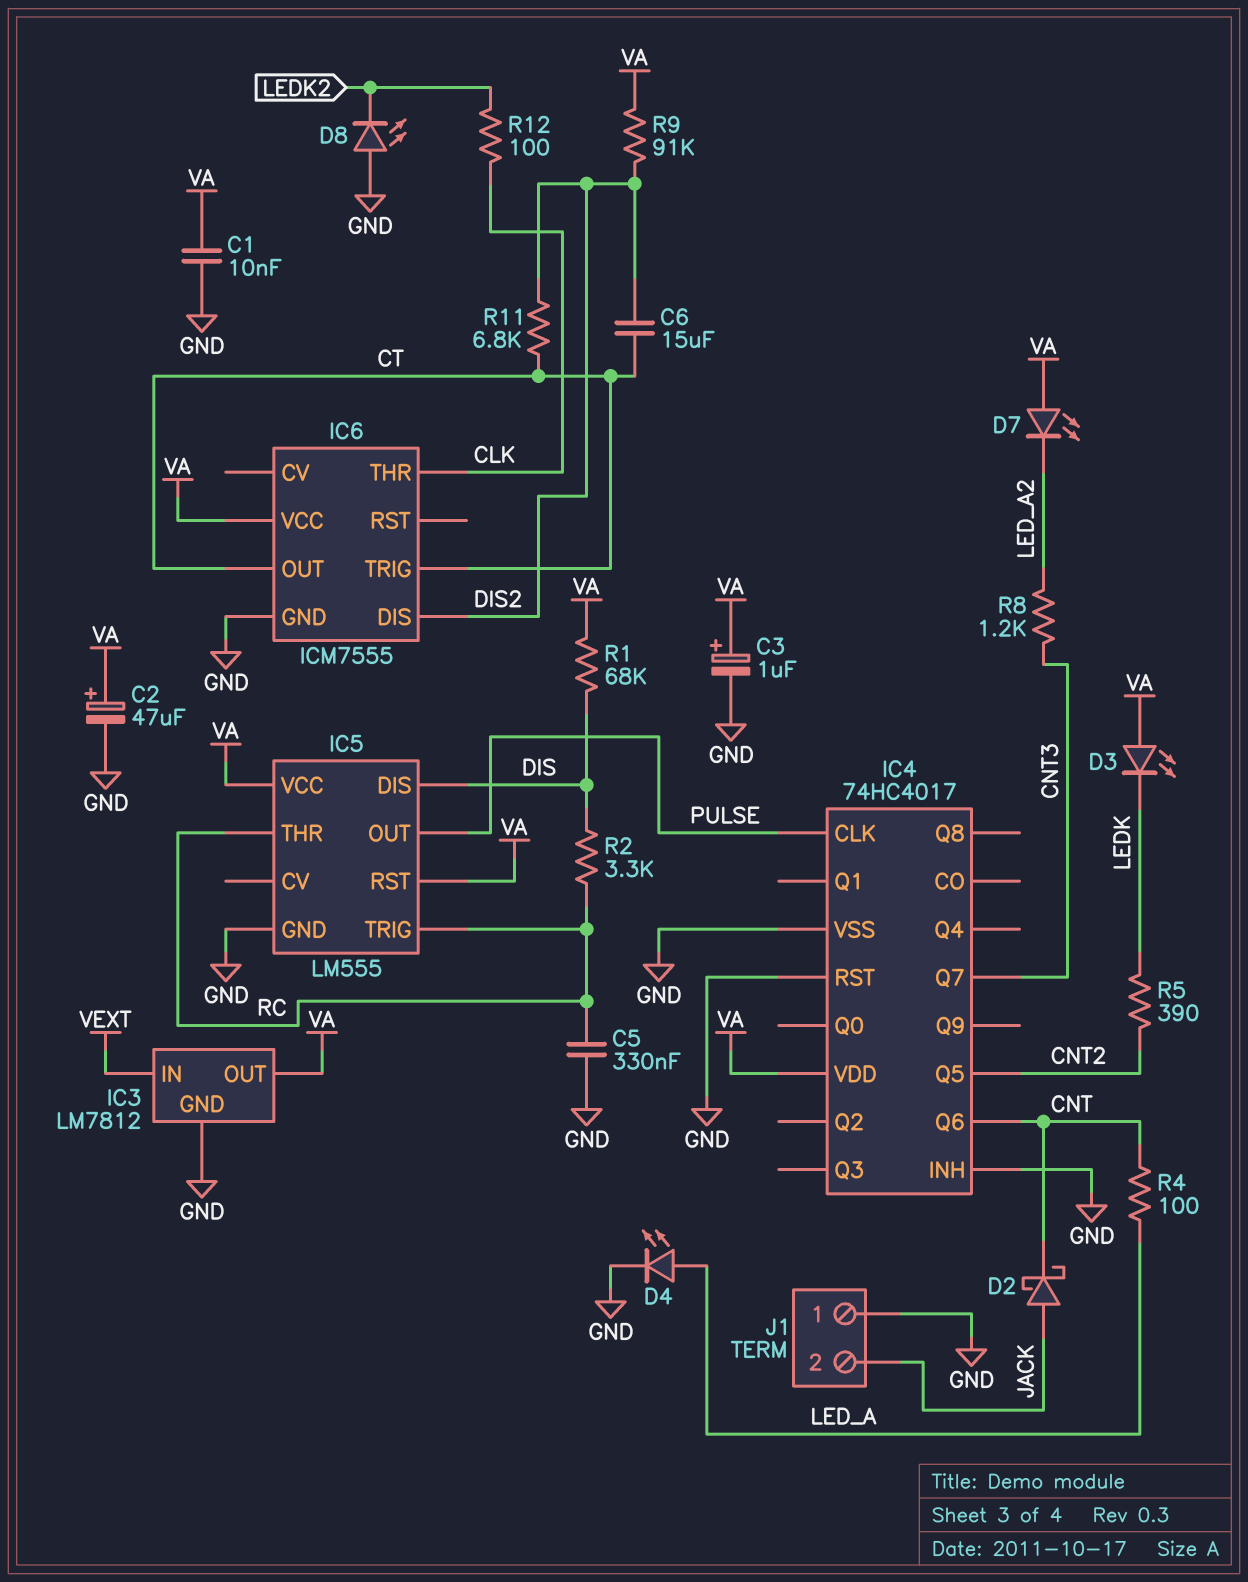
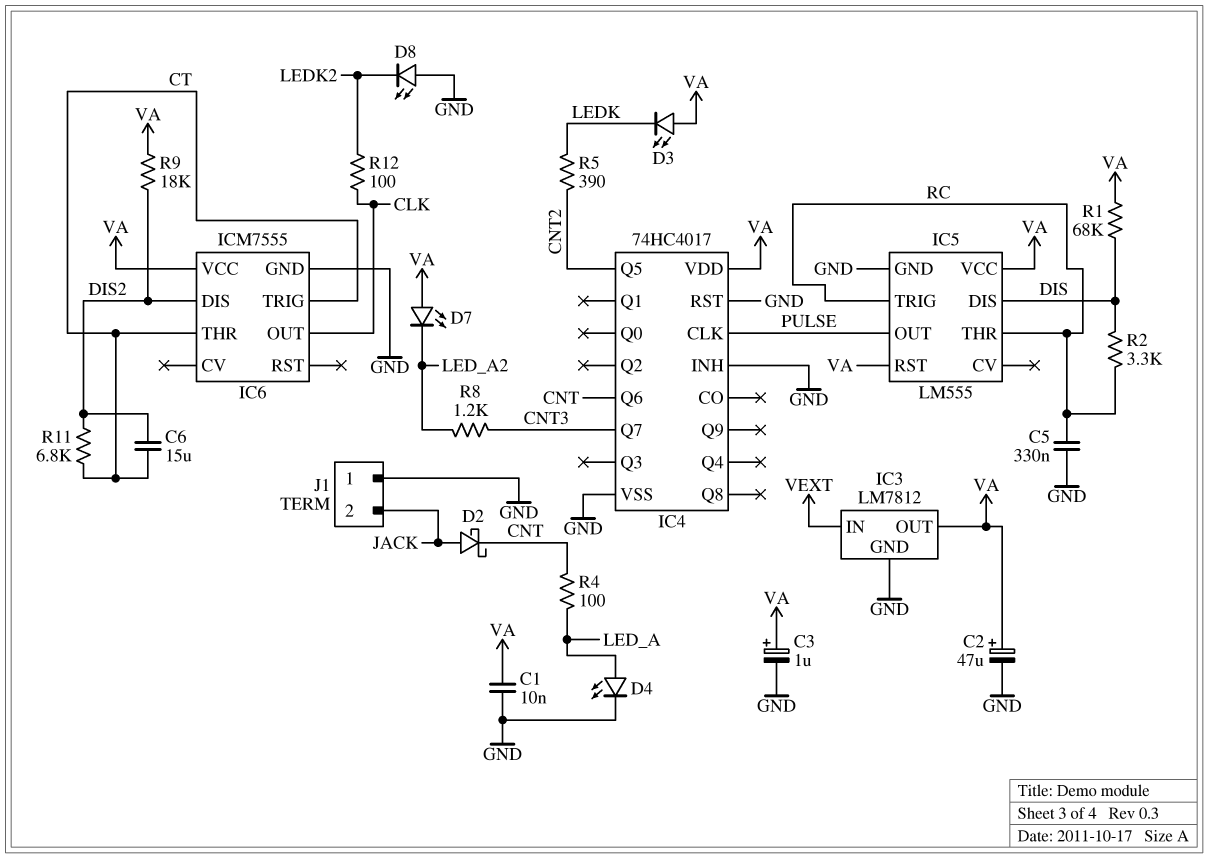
IC6 pin OUT: CT -> CLK
IC6 pin THR: CLK -> CT
R9: 91k (DIS2, VA) -> 18k (DIS2, VA)

